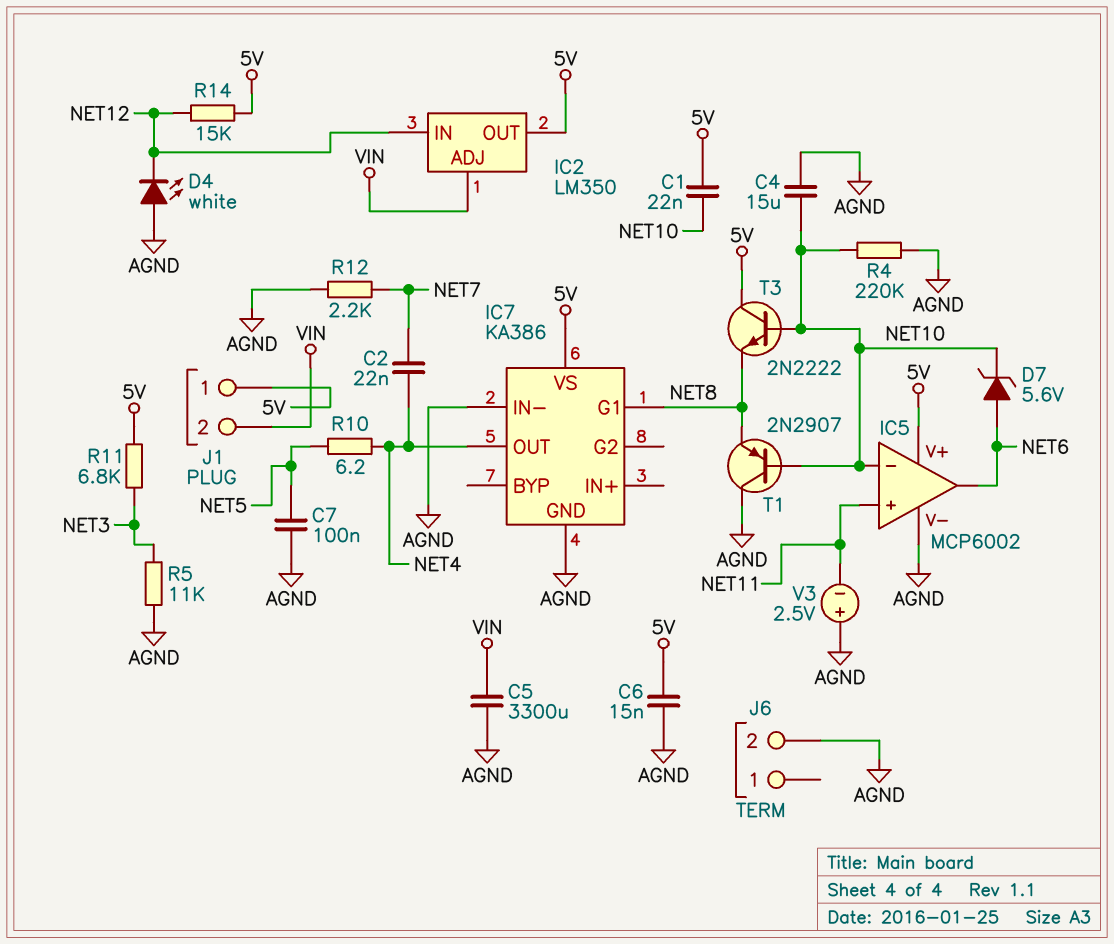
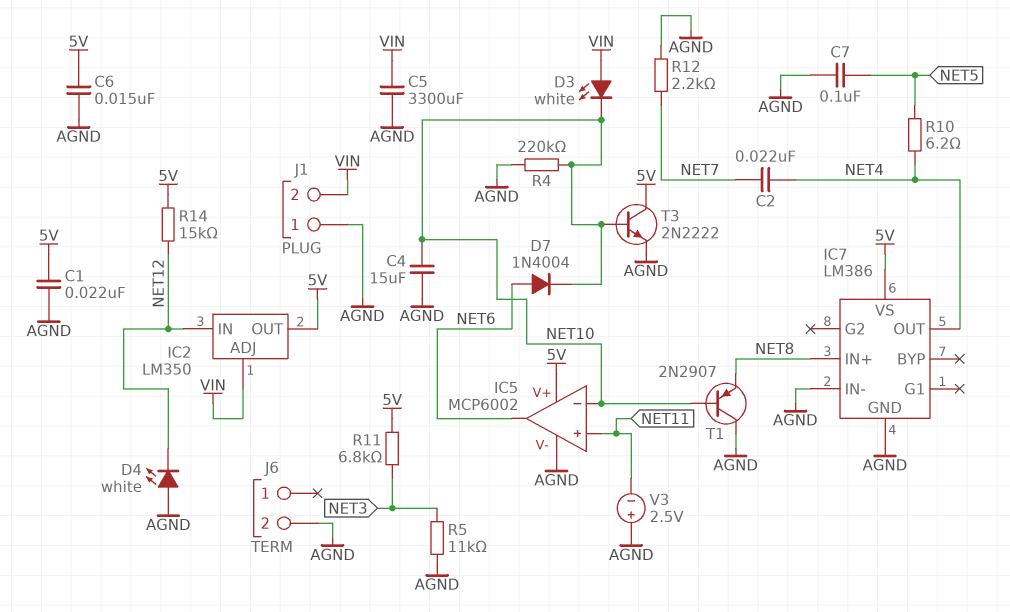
C1: 22nF (5V, NET10) -> 22nF (5V, AGND)
D3: none -> LED white (A VIN, K NET10)
D7: zener 5.6V (A NET6, K NET10) -> diode 1N4004 (A NET6, K NET10)
IC7: KA386 -> LM386
IC7 pin G1: NET8 -> none
IC7 pin IN+: none -> NET8
J1 pin 1: 5V -> AGND
T3: NPN 2N2222 (B NET10, C 5V, E NET8) -> NPN 2N2222 (B NET10, C 5V, E AGND)

